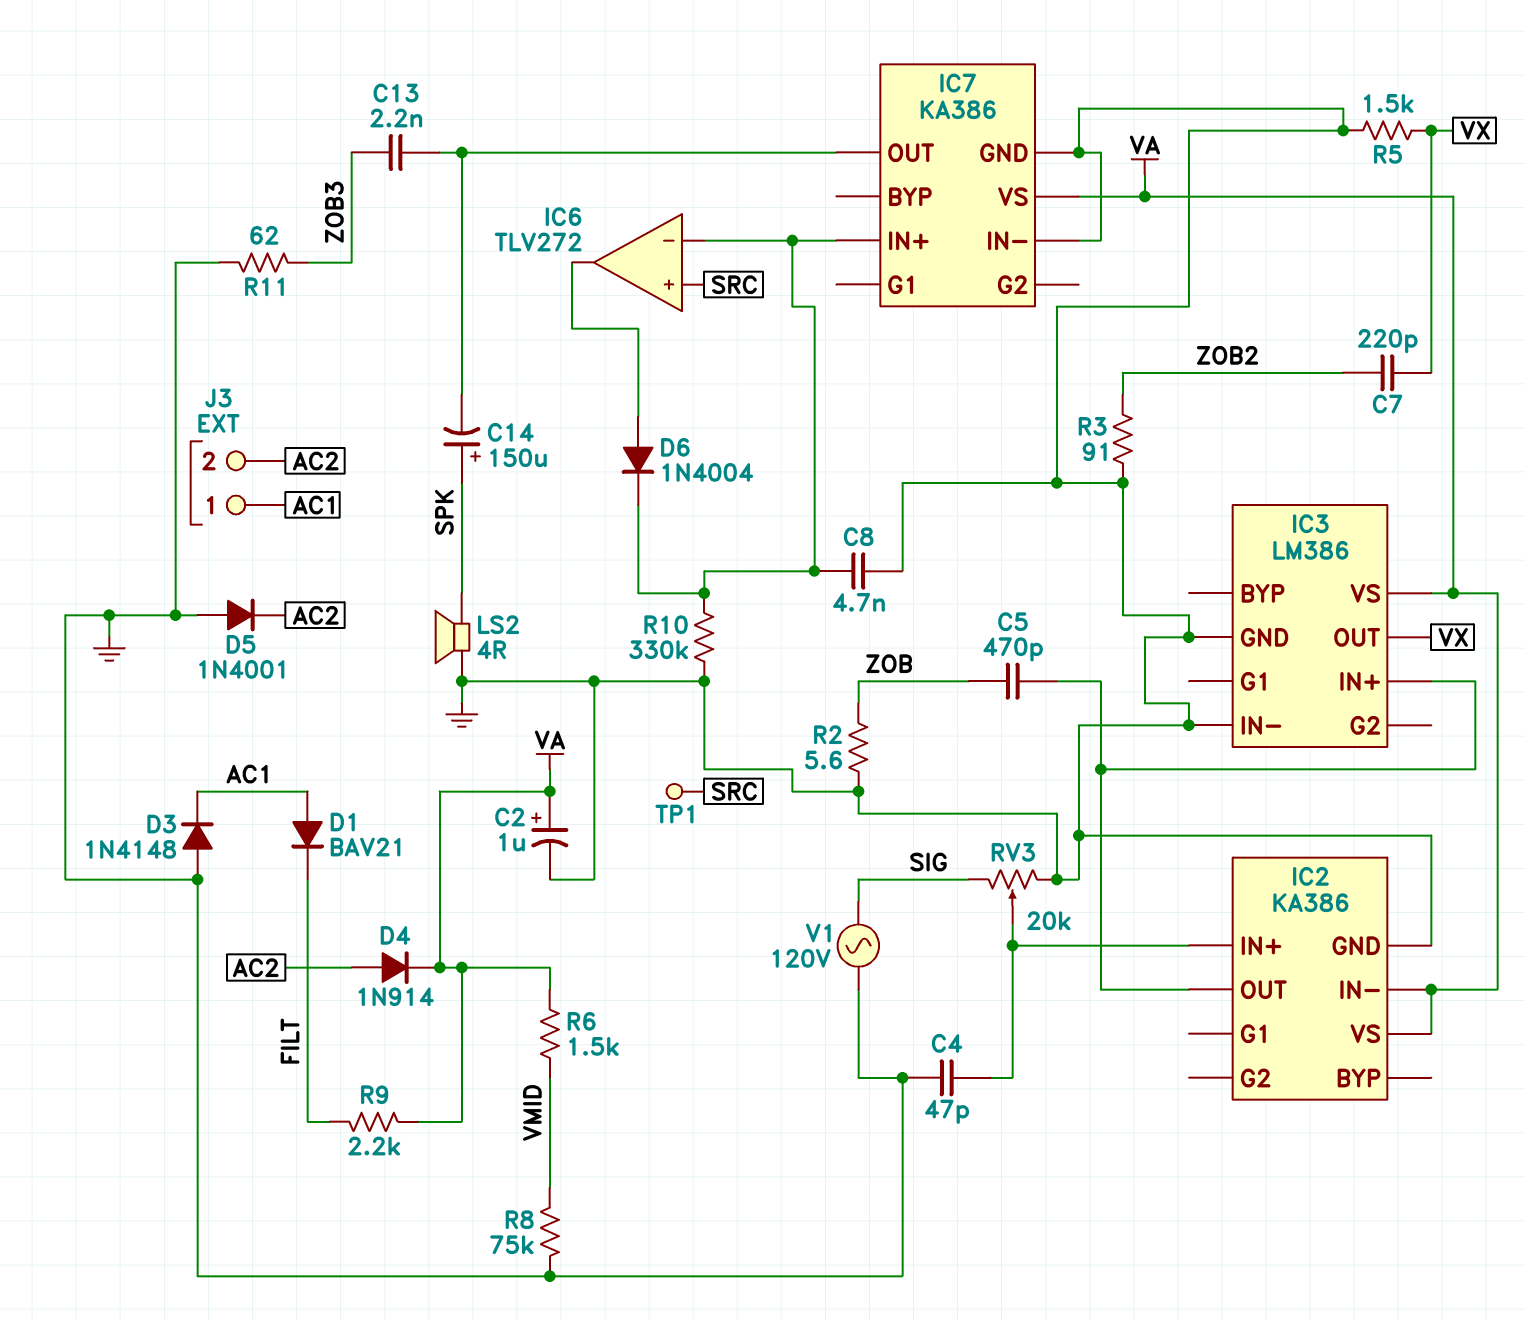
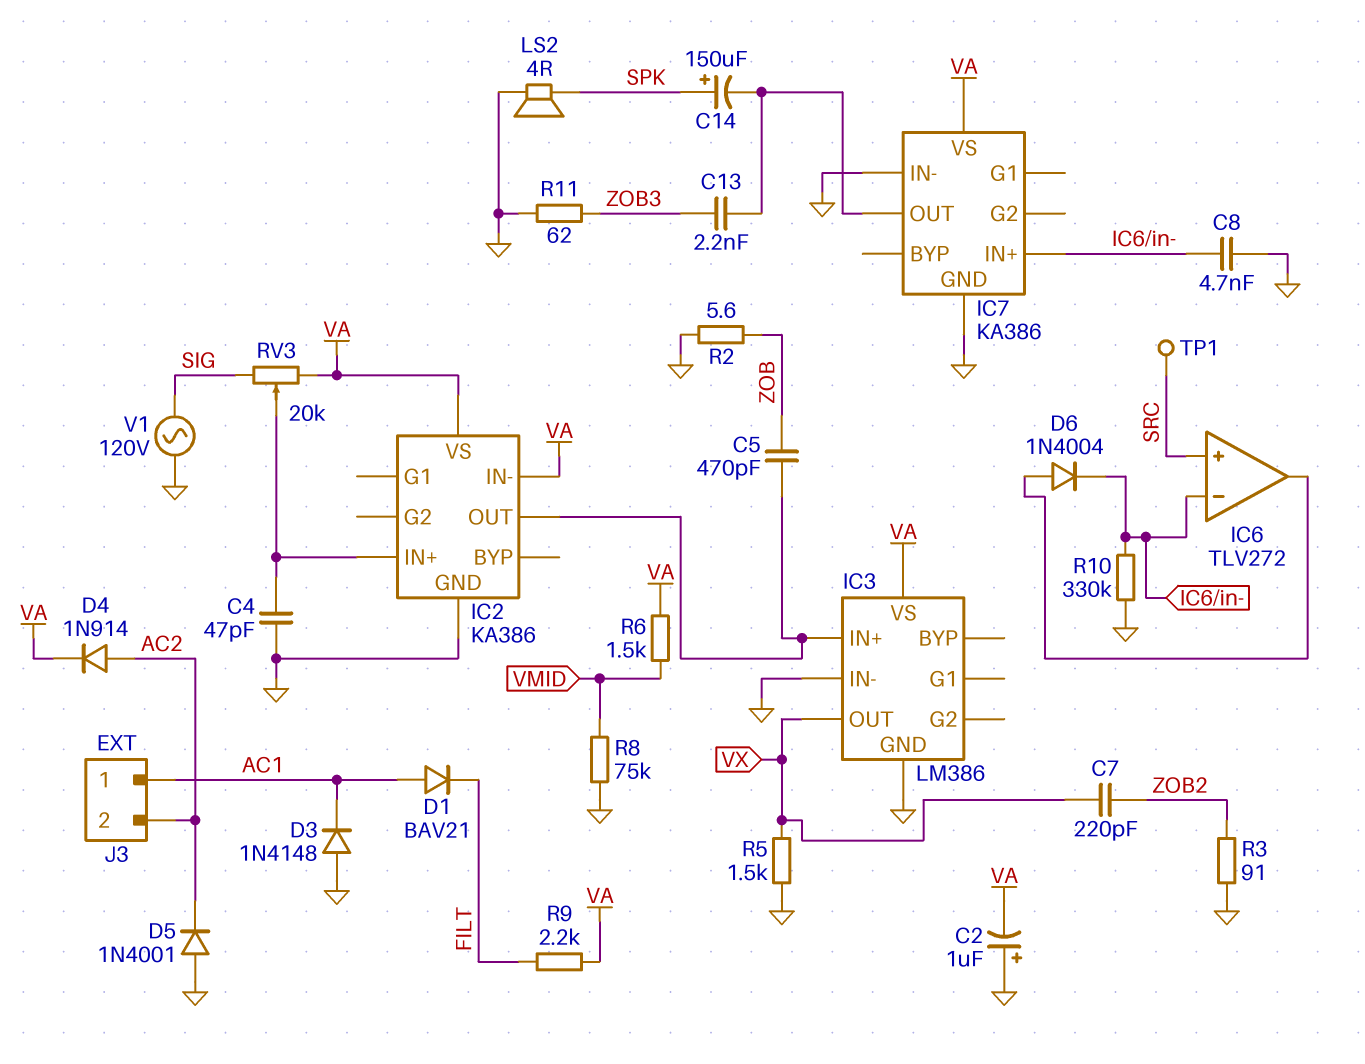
C2: 1uF (plus VA, minus GND) -> 1uF (plus GND, minus VA)
RV3: 20k (GND, SIG, wiper IC2/IN+) -> 20k (SIG, VA, wiper IC2/IN+)

